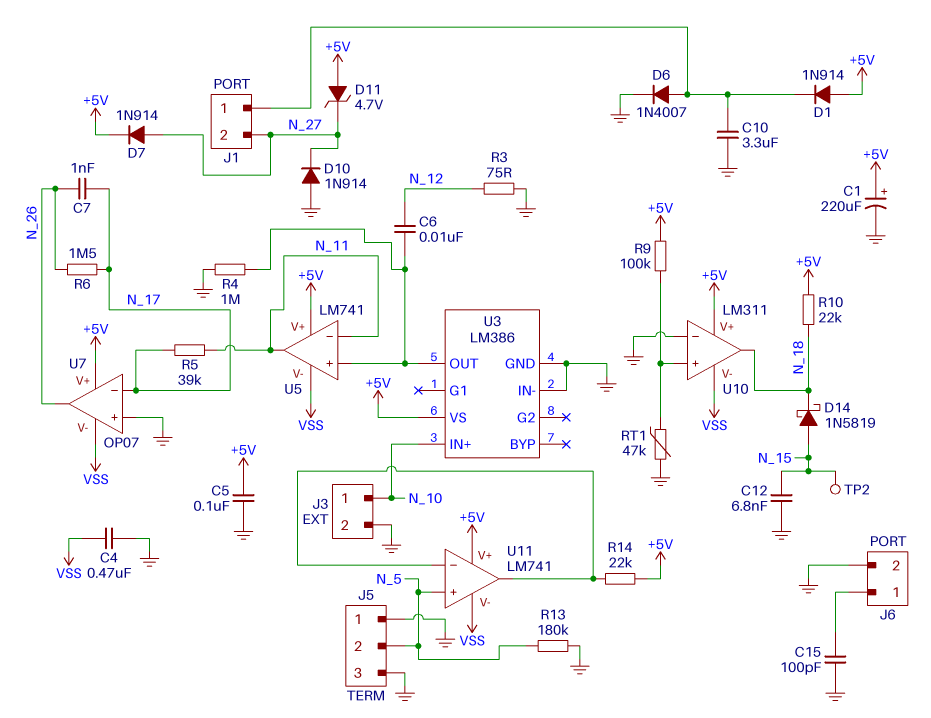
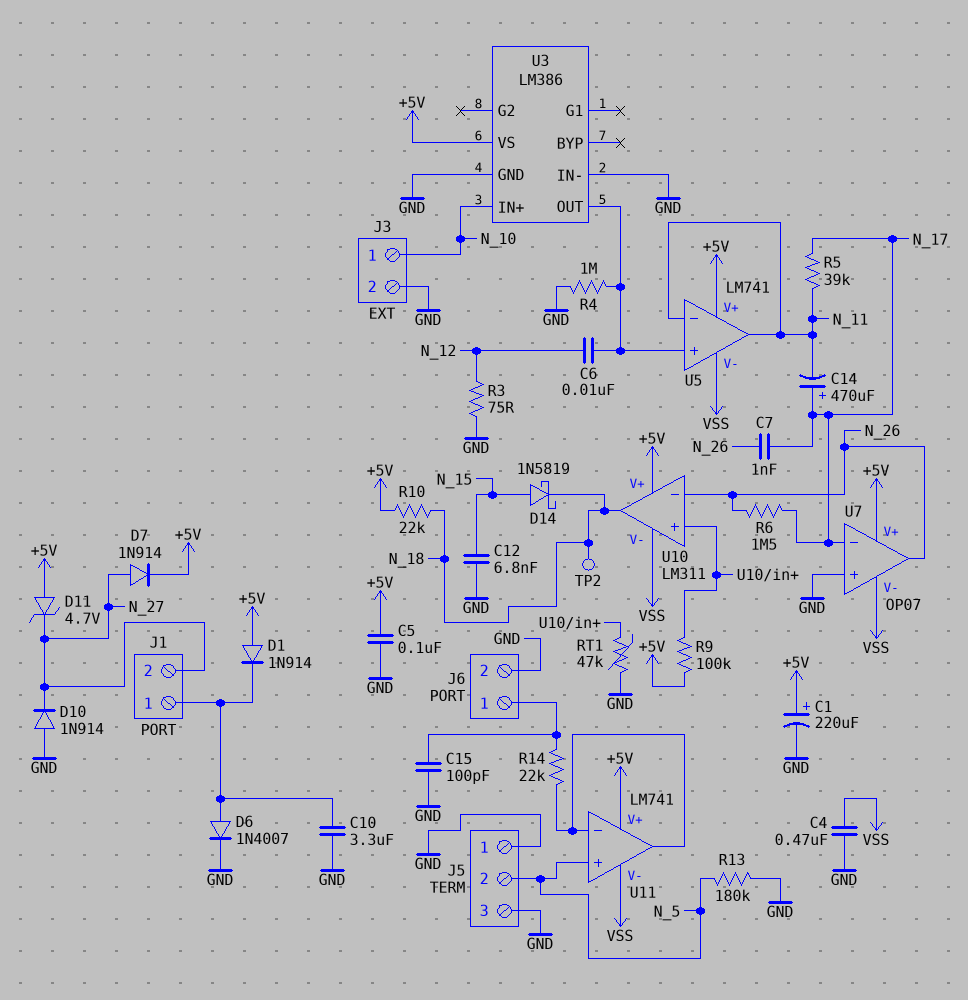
C14: none -> 470uF (plus N_17, minus N_11)
R14: 22k (+5V, U11/in-) -> 22k (J6/1, U11/in-)
TP2: test point (N_15) -> test point (N_18)
U10 pin in-: GND -> N_26

